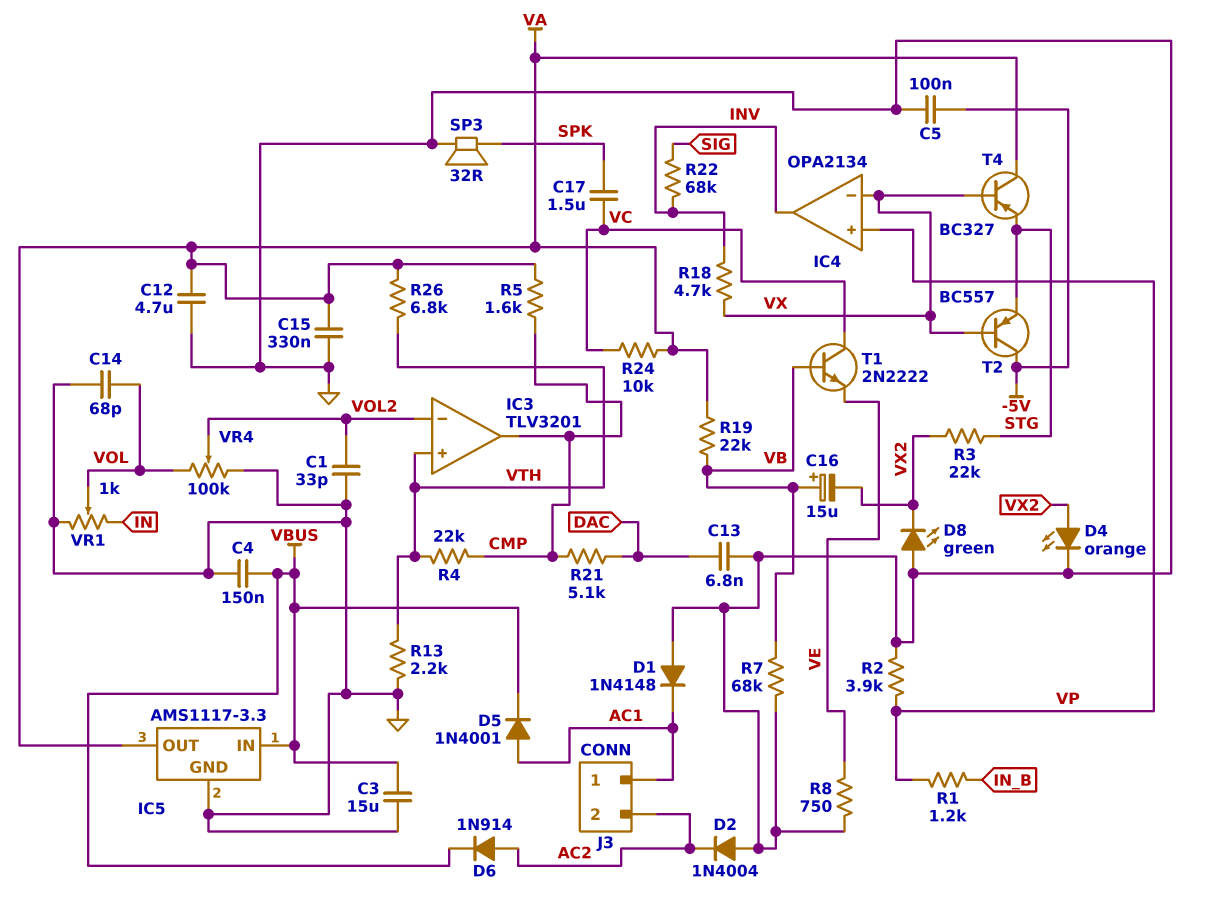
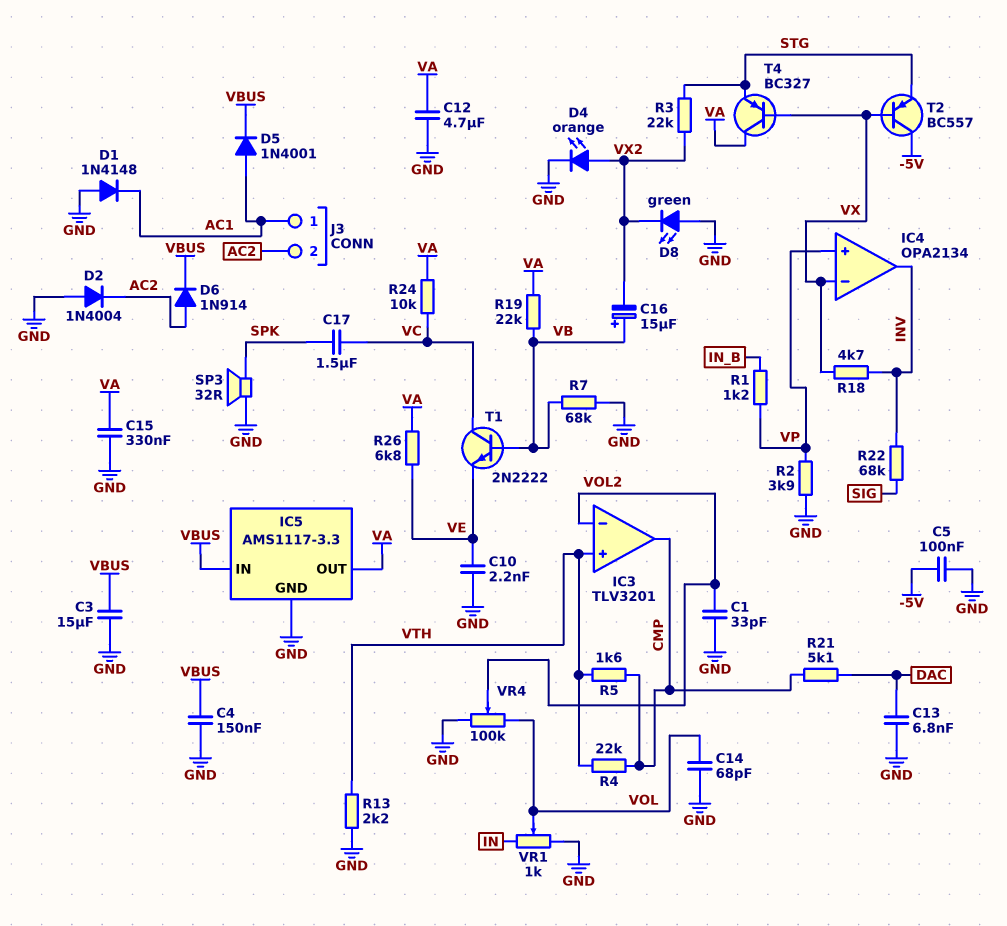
C10: none -> 2.2nF (GND, VE)
R5: 1.6k (CMP, VA) -> 1.6k (CMP, VTH)
R8: 750 (GND, VE) -> none
R26: 6.8k (VA, VTH) -> 6.8k (VA, VE)

